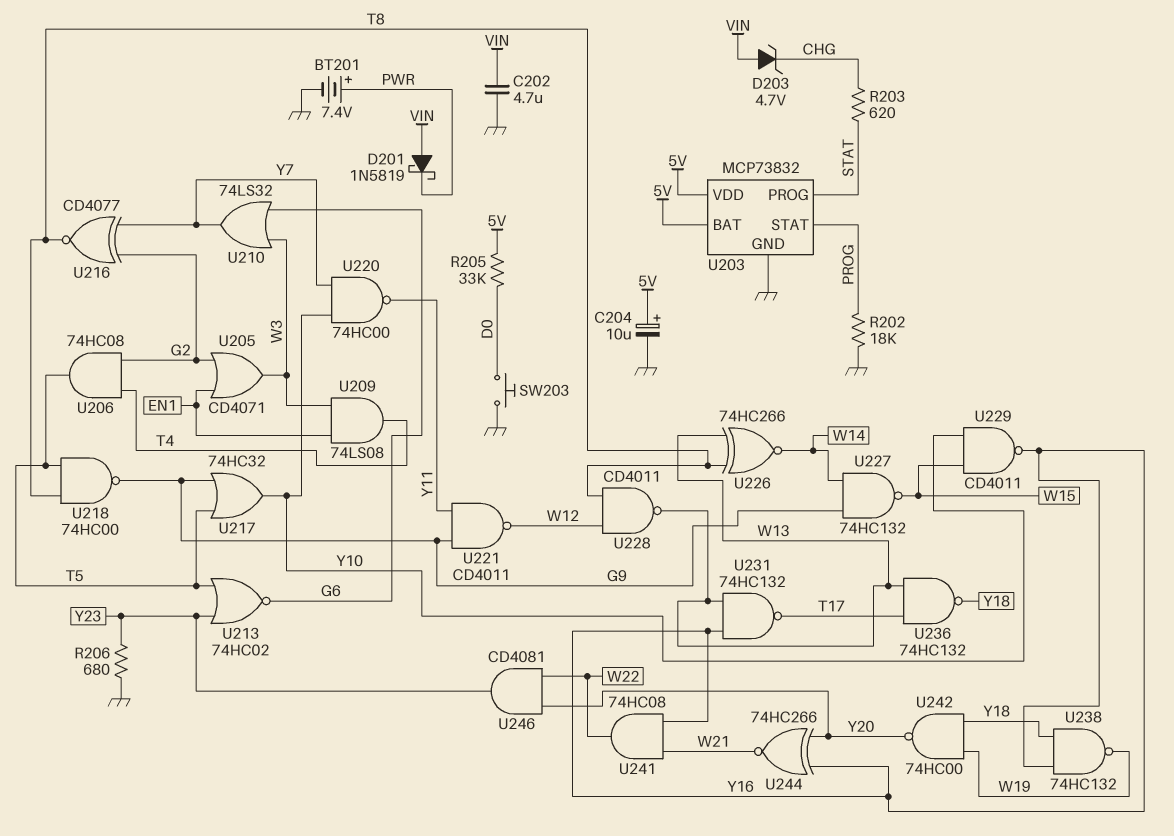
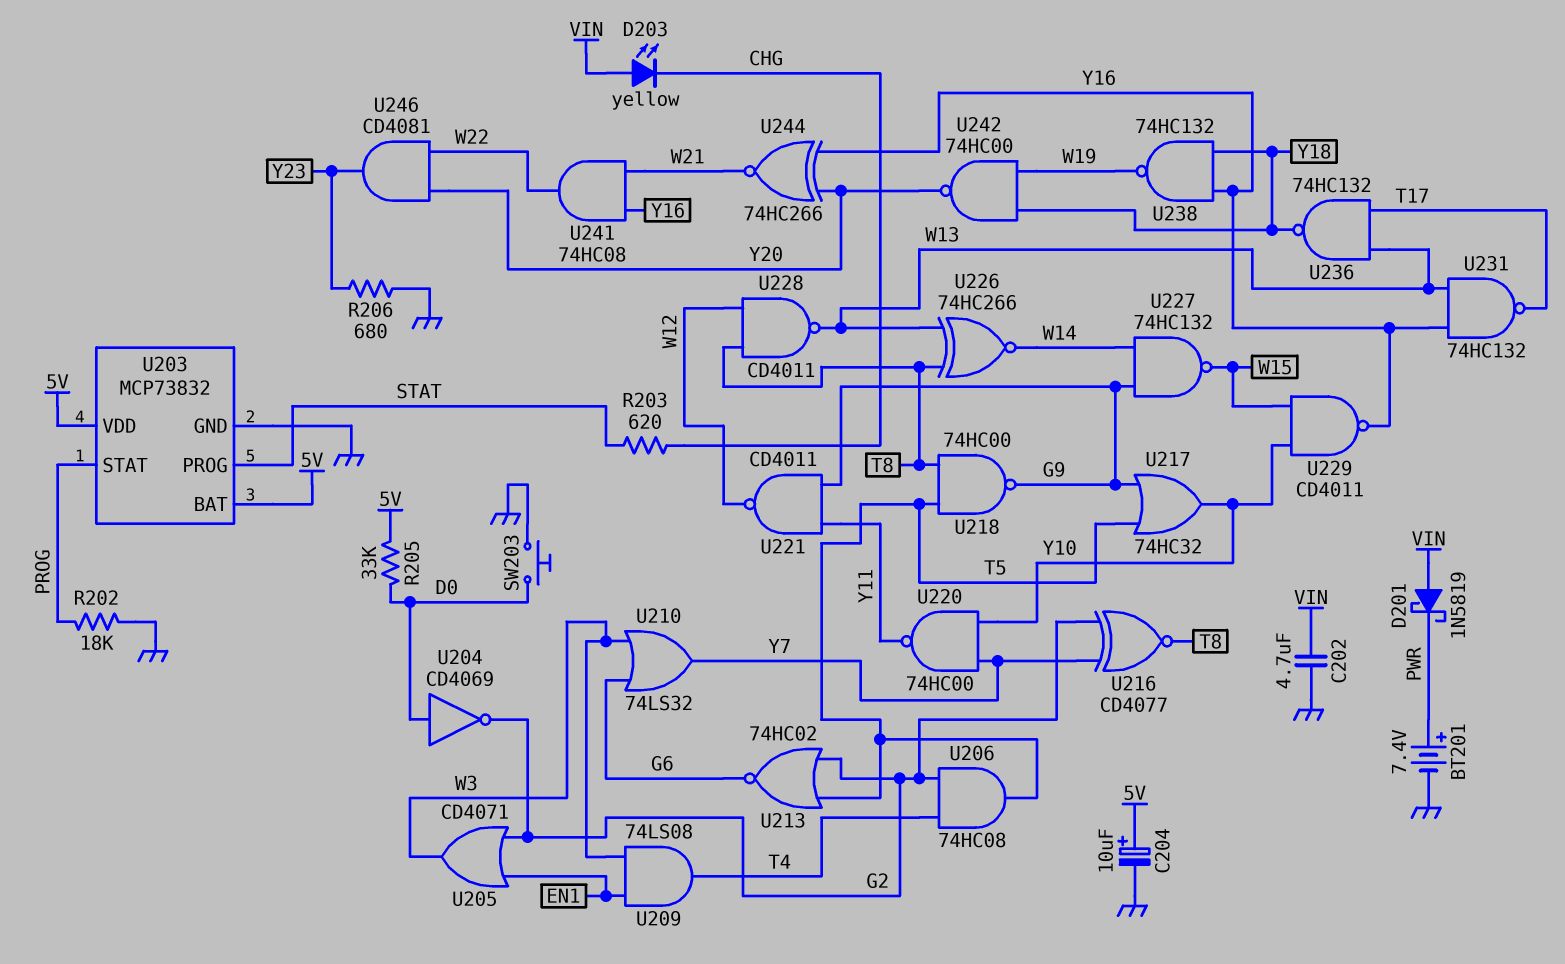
D203: zener 4.7V (A VIN, K CHG) -> LED yellow (A VIN, K CHG)
U204: none -> NOT CD4069 (in D0, out G2)
U213: NOR 74HC02 (in T5, in Y23, out G6) -> NOR 74HC02 (in G2, in T5, out G6)

